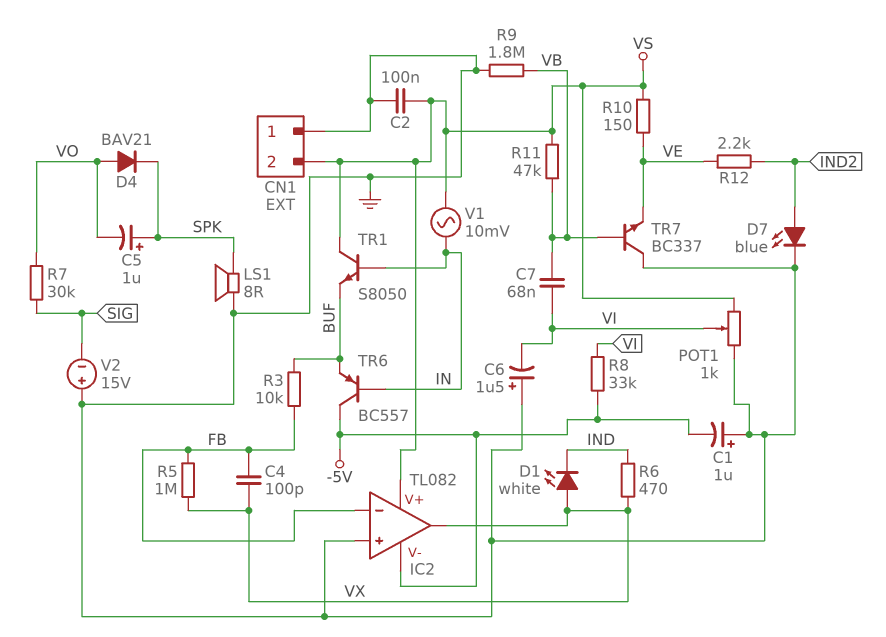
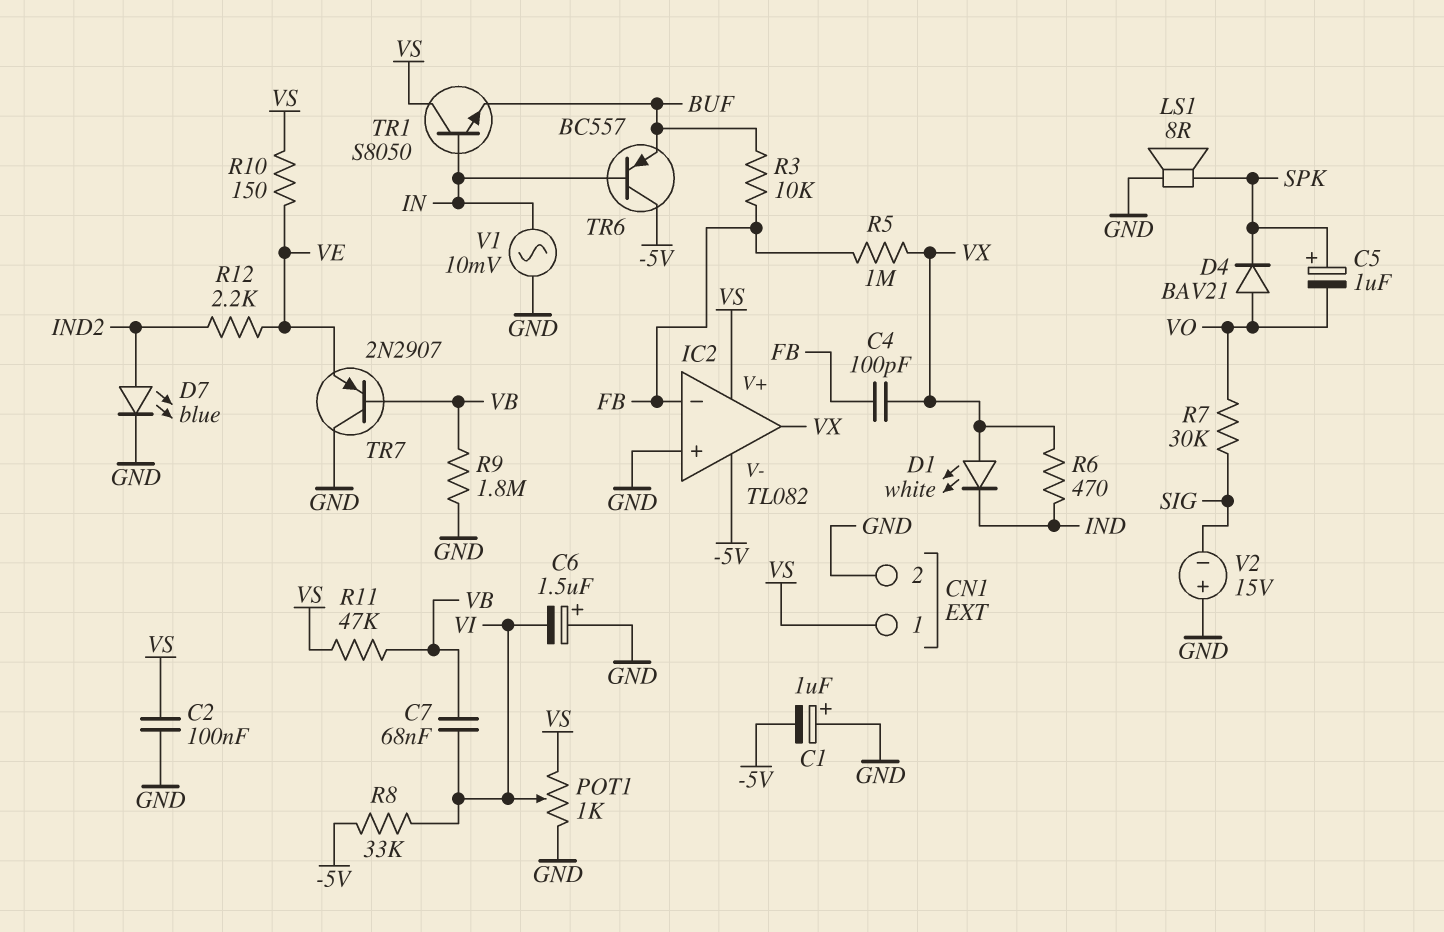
CN1 pin 1: GND -> VS
CN1 pin 2: VS -> GND
TR7: NPN BC337 (B VB, C GND, E VE) -> PNP 2N2907 (B VB, C GND, E VE)
V1: AC 10mV (IN, VS) -> AC 10mV (GND, IN)

